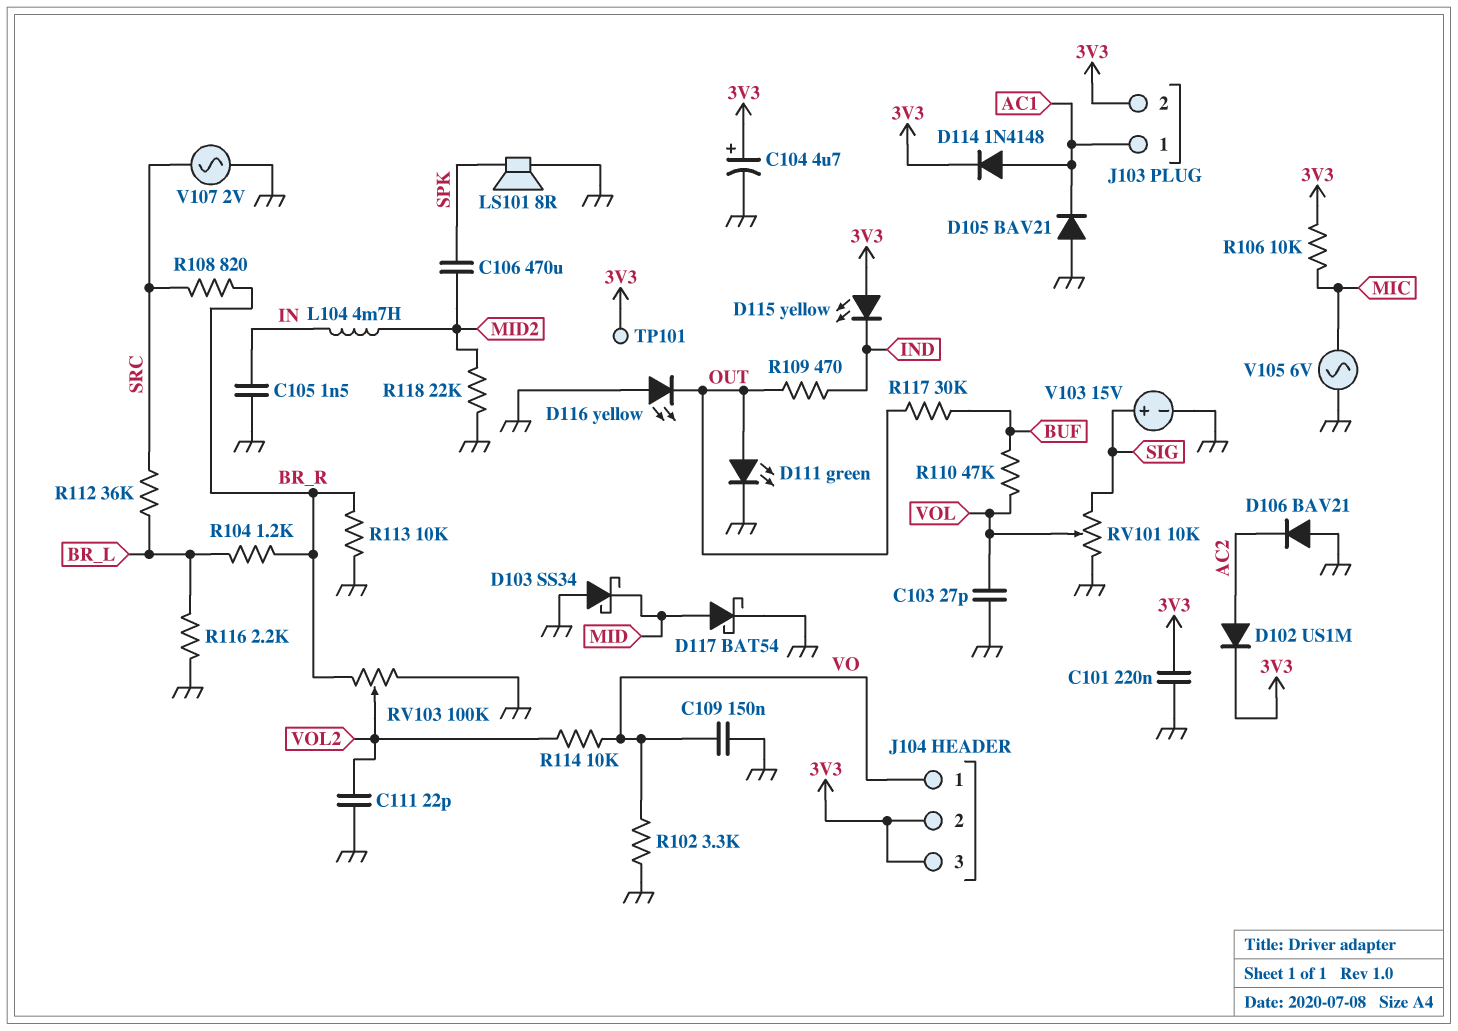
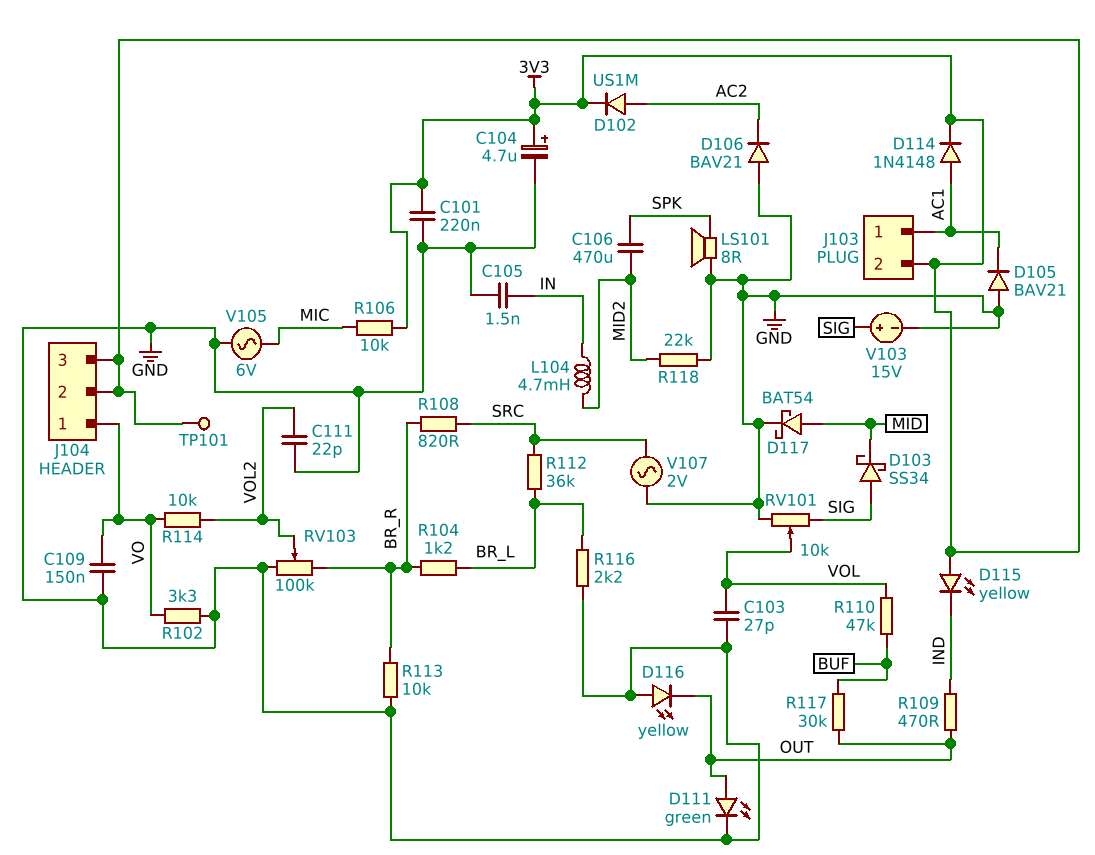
D103: schottky SS34 (A GND, K MID) -> schottky SS34 (A SIG, K MID)

